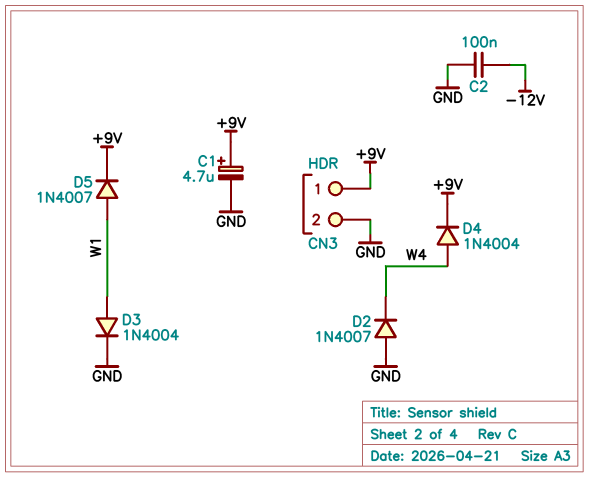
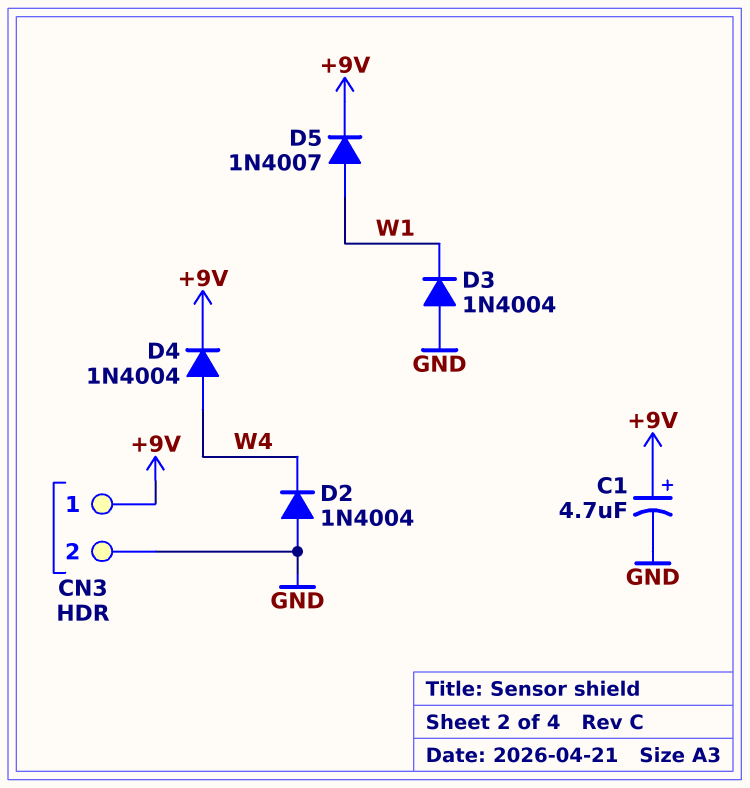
C2: 100nF (-12V, GND) -> none
D2: diode 1N4007 (A GND, K W4) -> diode 1N4004 (A GND, K W4)
D3: diode 1N4004 (A W1, K GND) -> diode 1N4004 (A GND, K W1)

